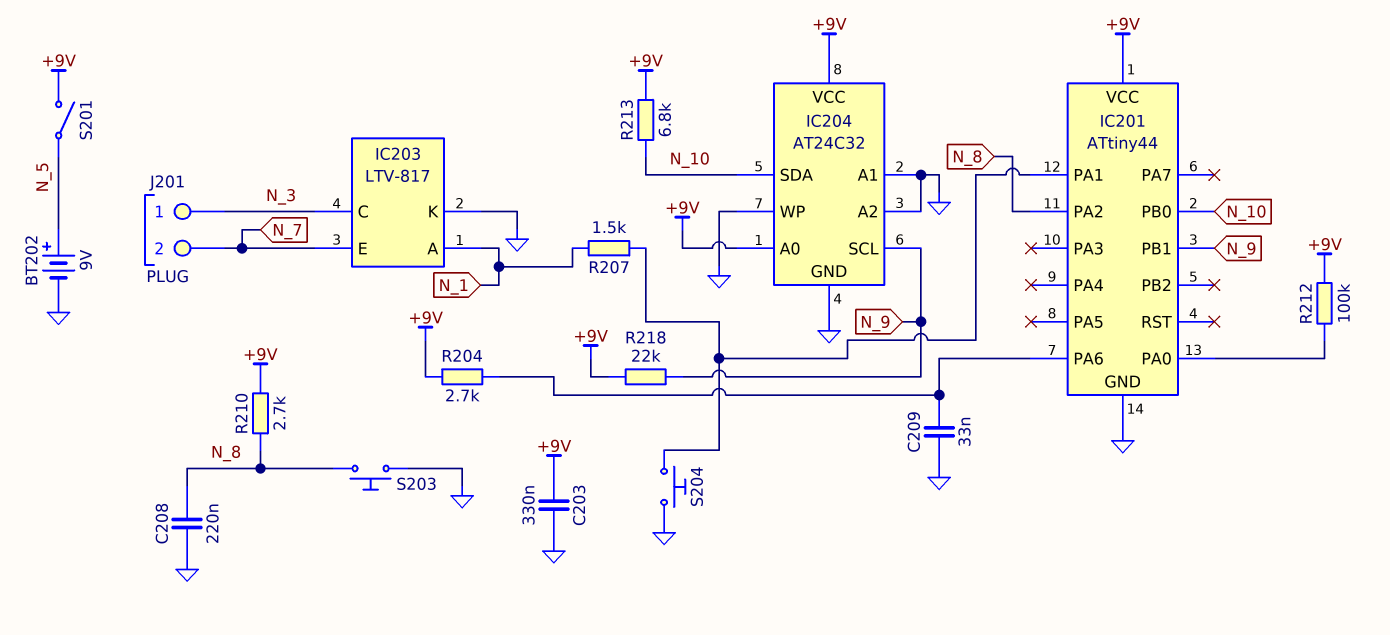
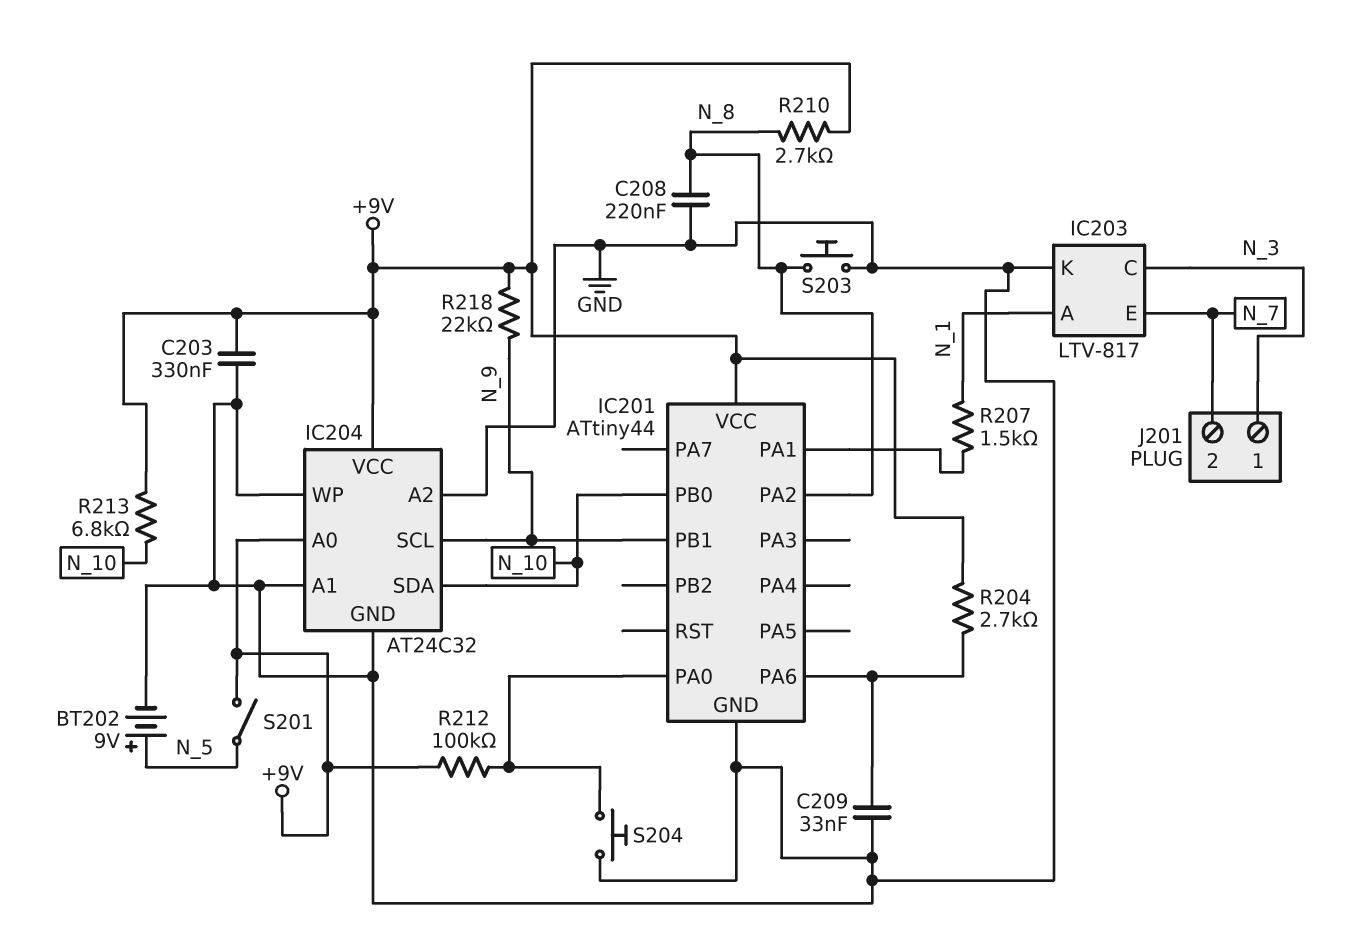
S204: button (GND, IC201/PA1) -> button (GND, IC201/PA0)

